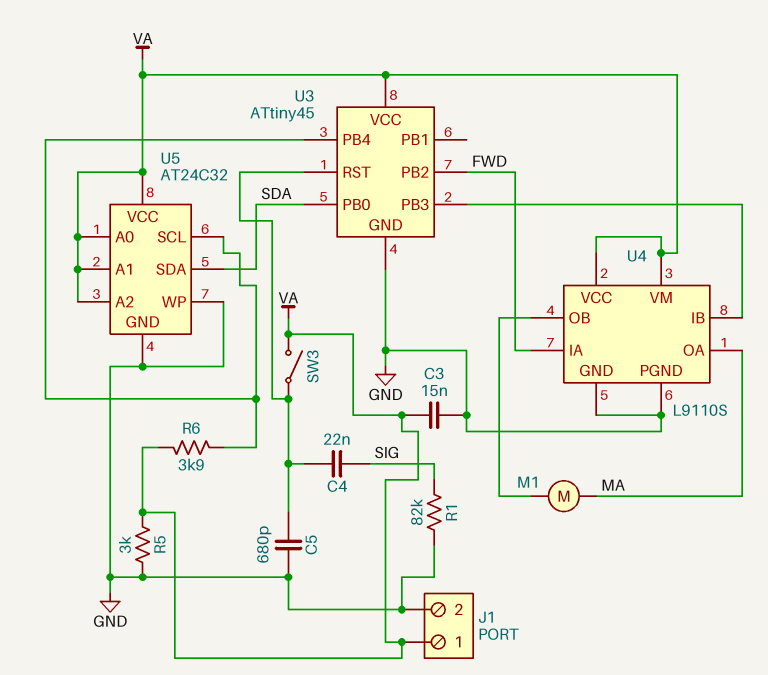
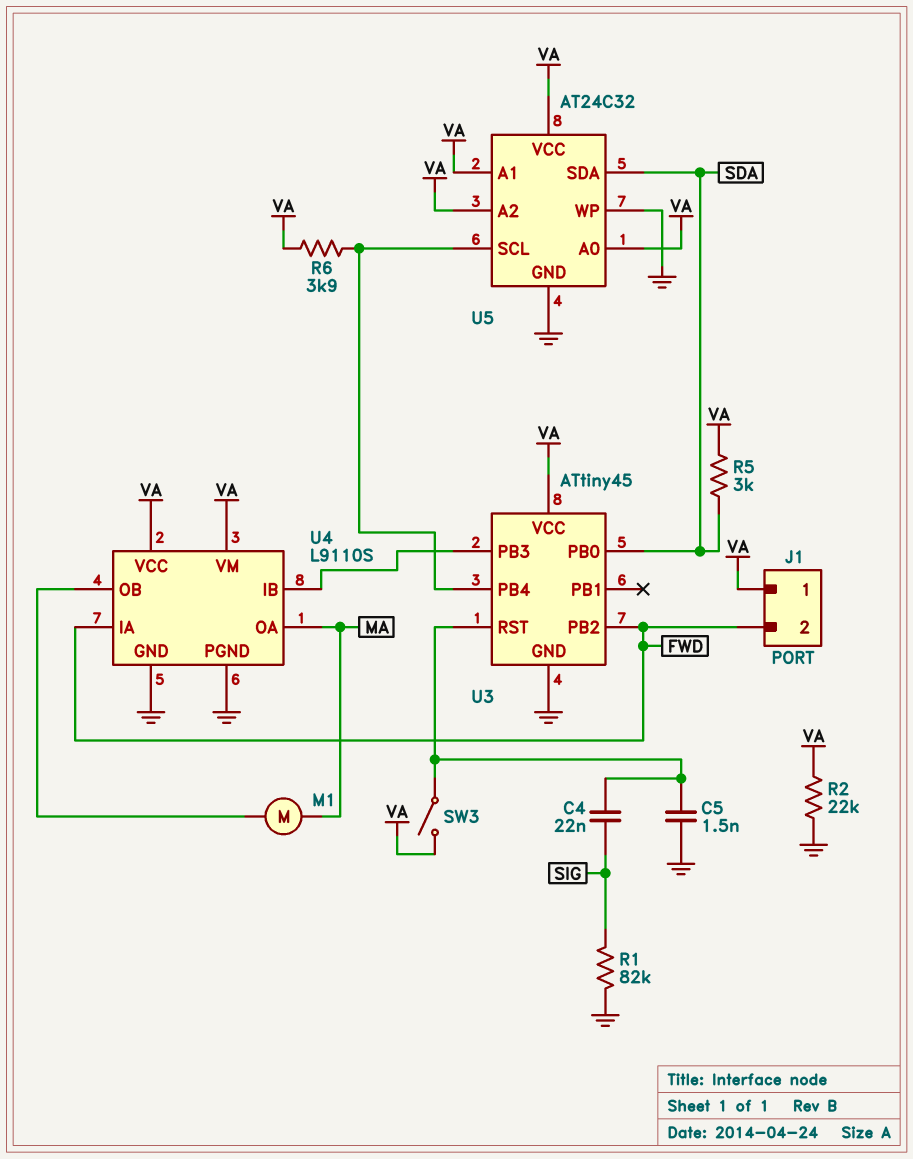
C3: 15nF (GND, VA) -> none
C5: 680pF (GND, U3/RST) -> 1.5nF (GND, U3/RST)
J1 pin 2: GND -> FWD
R2: none -> 22k (GND, VA)
R5: 3k (GND, VA) -> 3k (SDA, VA)

